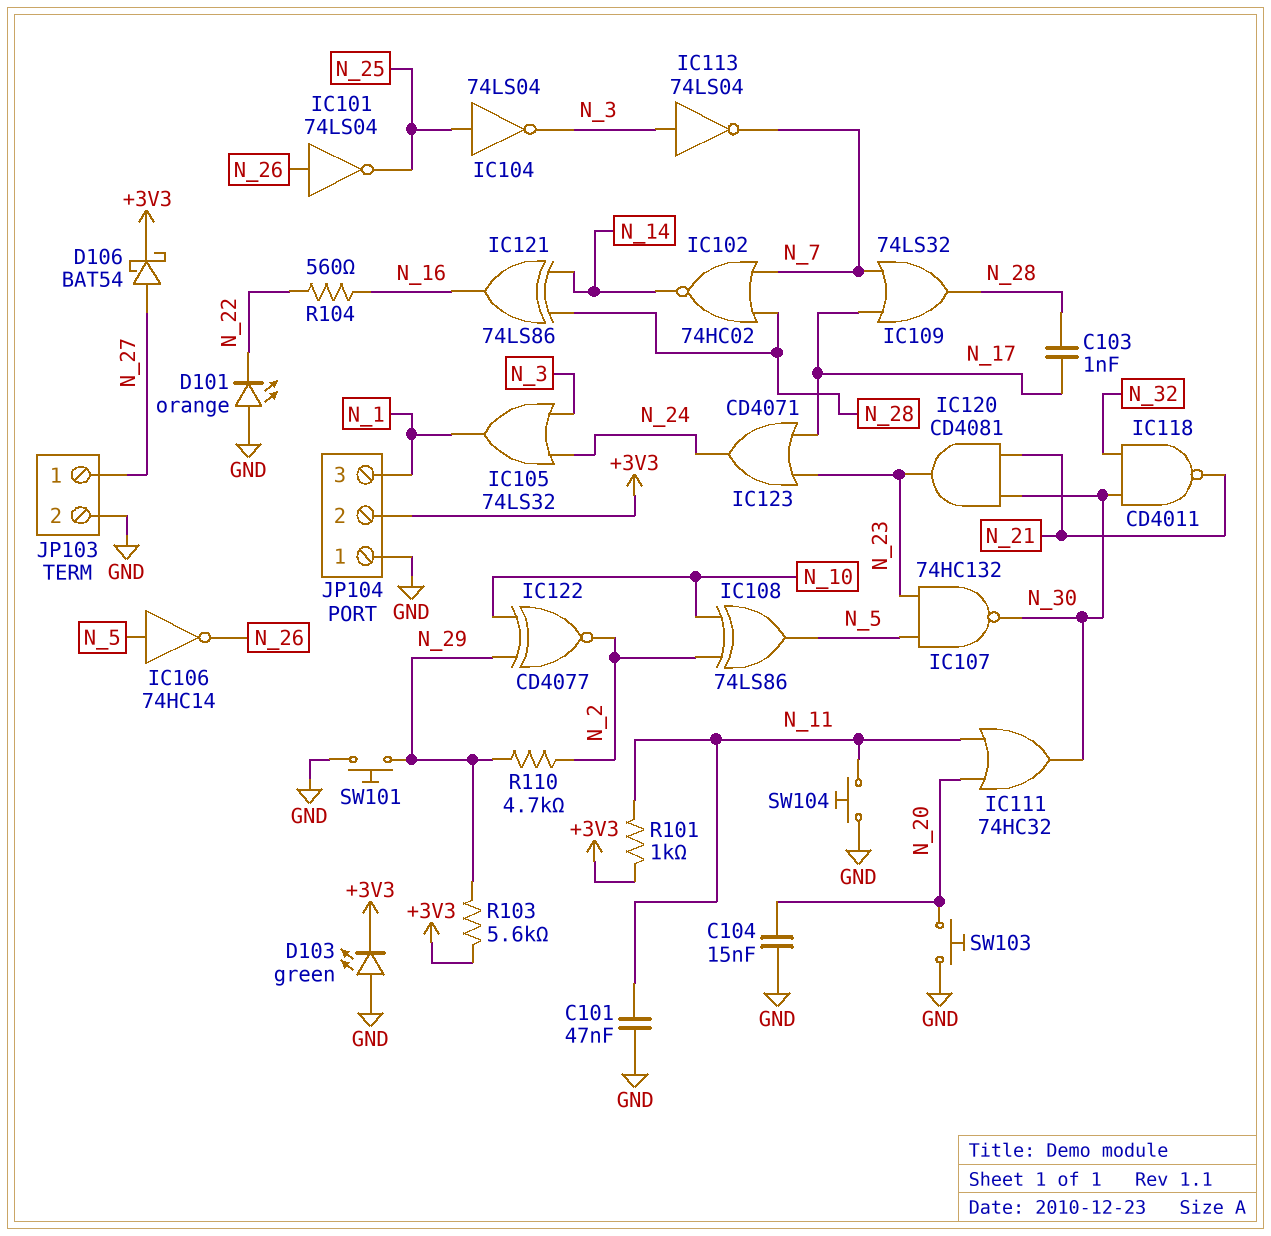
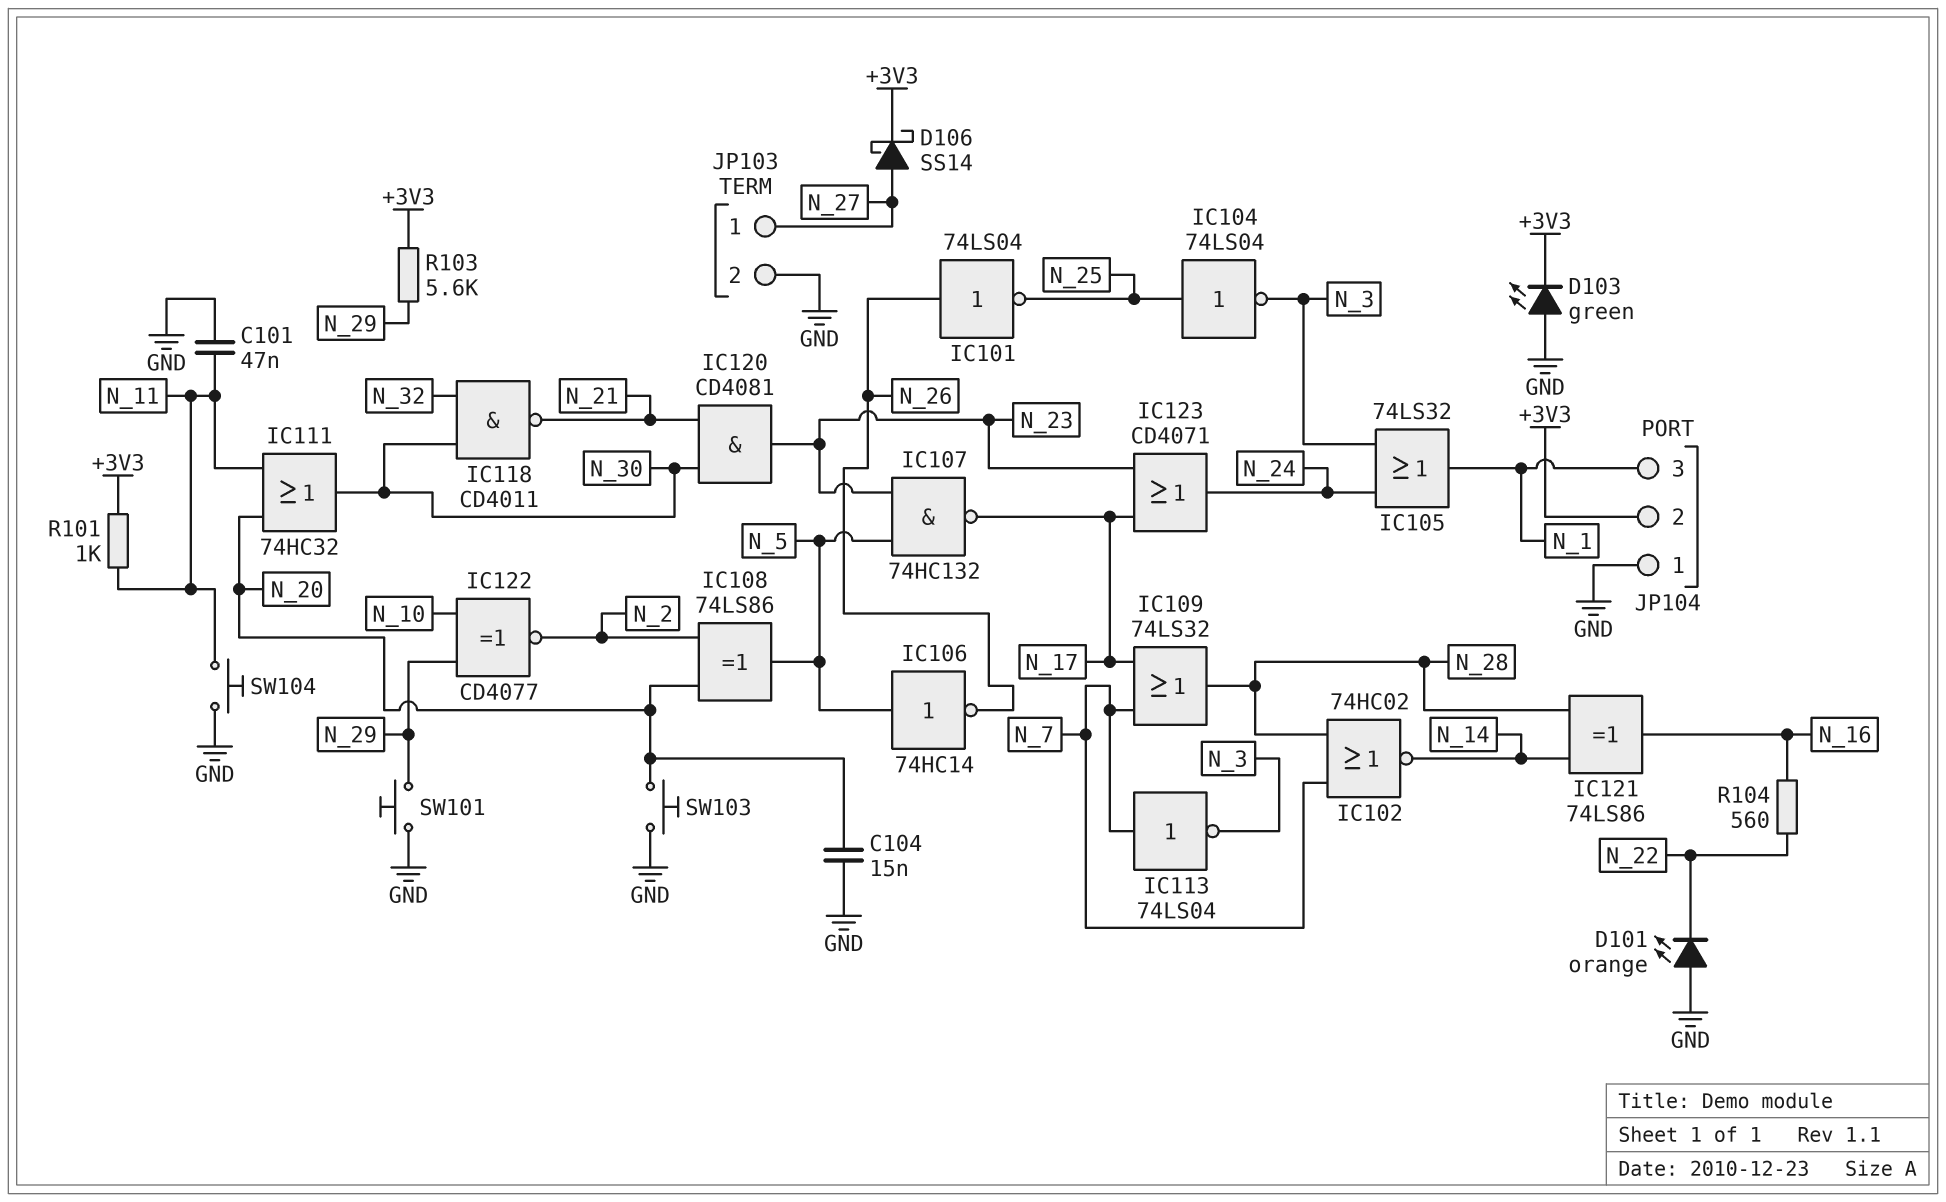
C103: 1nF (N_17, N_28) -> none
D106: schottky BAT54 (A N_27, K +3V3) -> schottky SS14 (A N_27, K +3V3)
IC107: NAND 74HC132 (in N_5, in N_23, out N_30) -> NAND 74HC132 (in N_5, in N_23, out N_17)
IC108: XOR 74LS86 (in N_2, in N_10, out N_5) -> XOR 74LS86 (in N_2, in N_20, out N_5)
IC113: NOT 74LS04 (in N_3, out N_7) -> NOT 74LS04 (in N_7, out N_3)
R110: 4.7k (N_2, N_29) -> none

